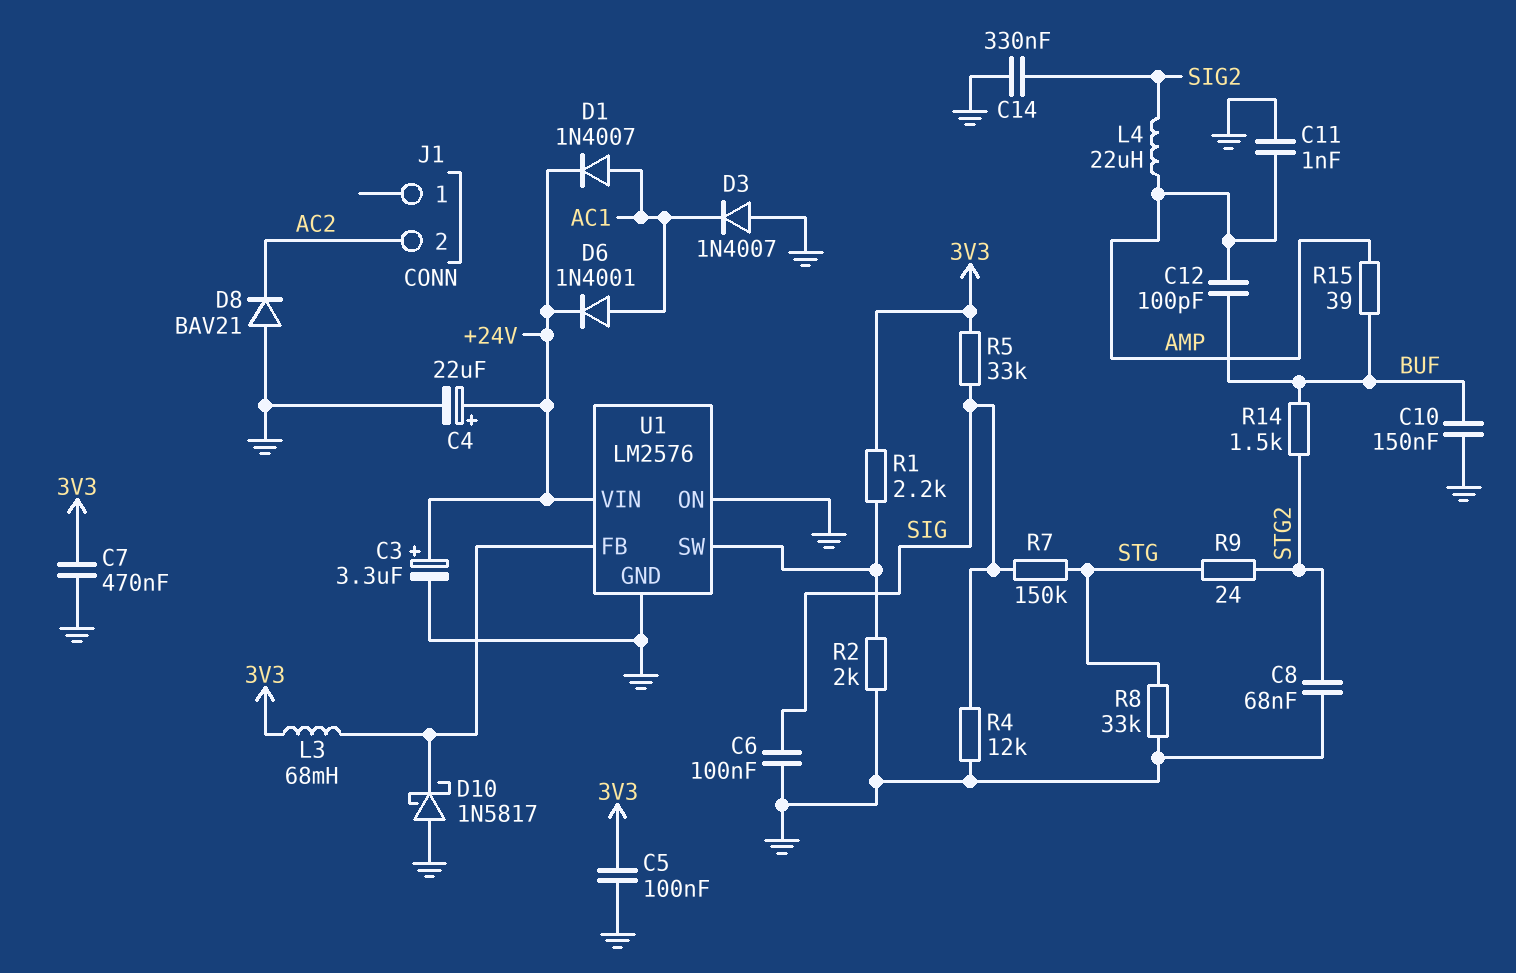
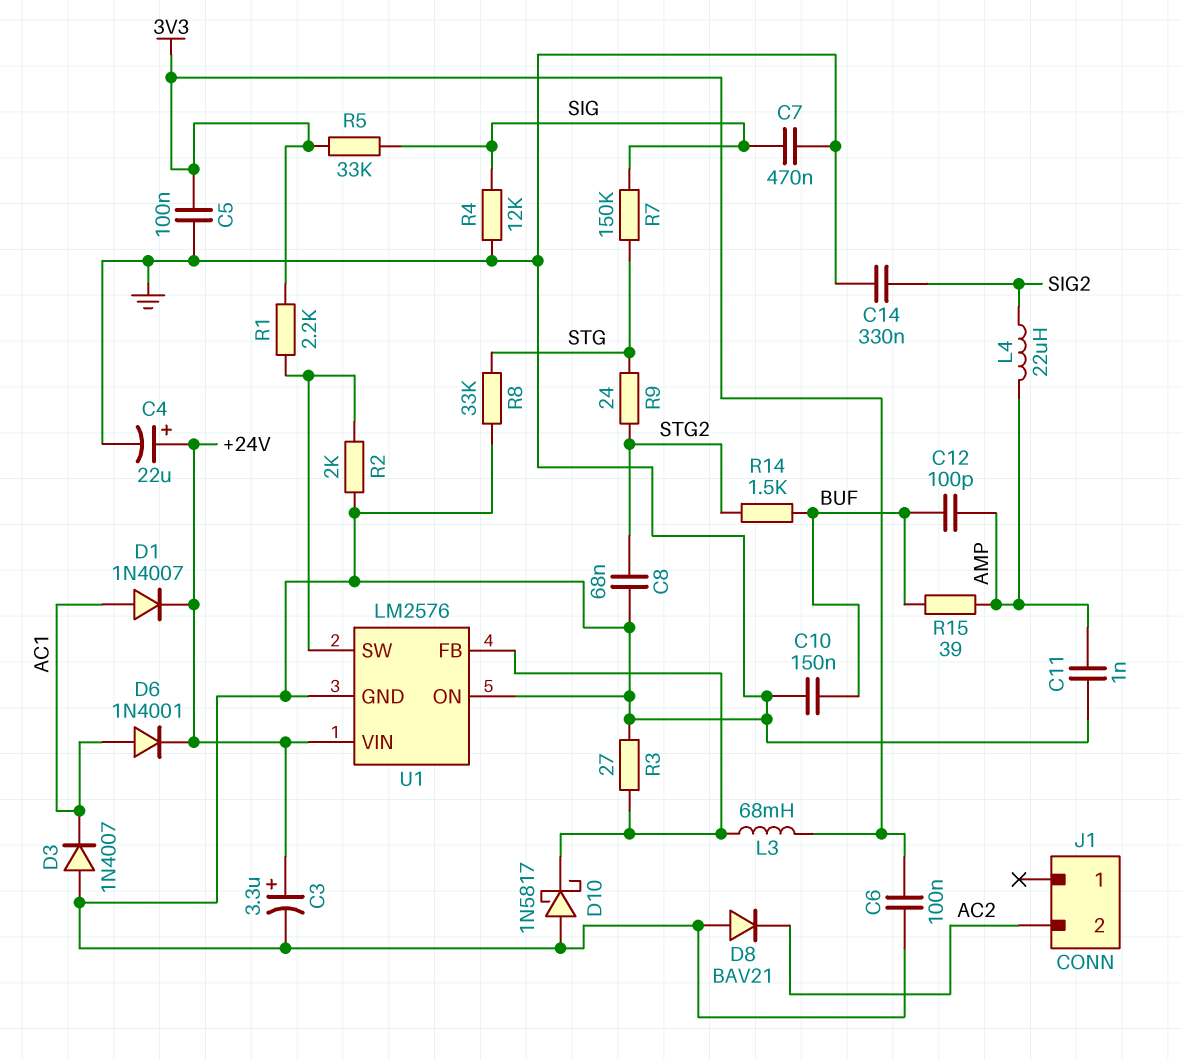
C6: 100nF (GND, SIG) -> 100nF (3V3, GND)
C7: 470nF (3V3, GND) -> 470nF (GND, SIG)
R3: none -> 27 (GND, U1/FB)

